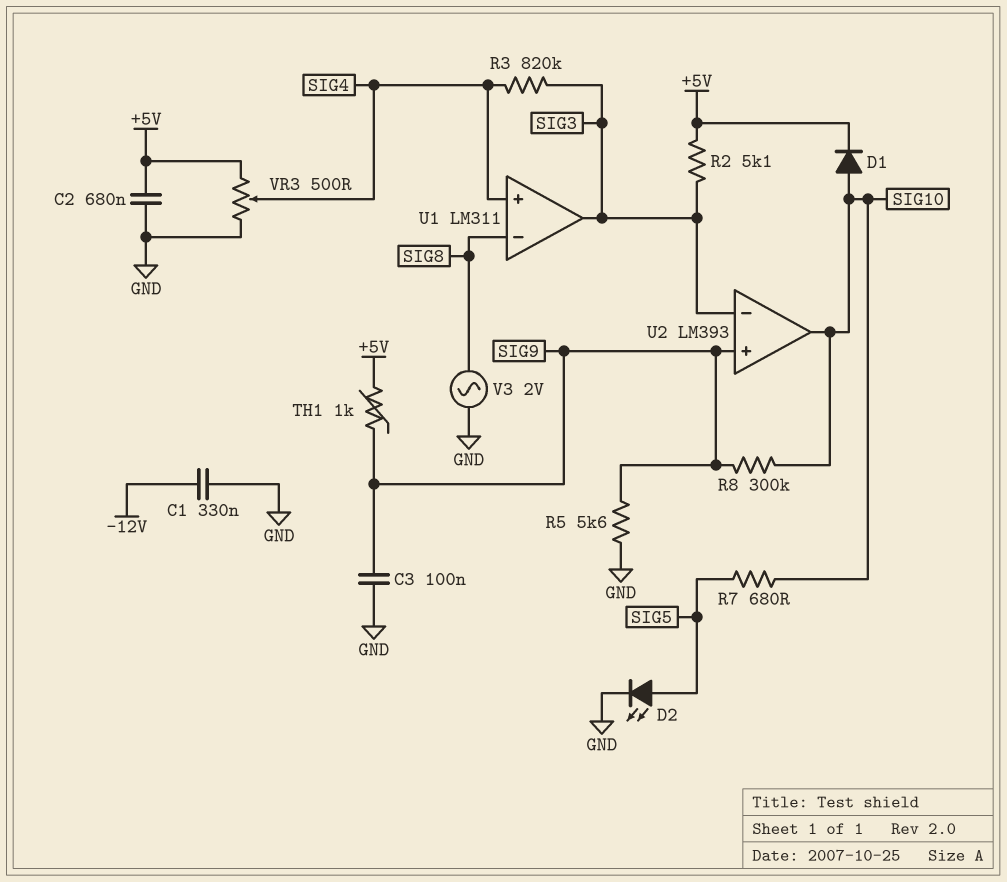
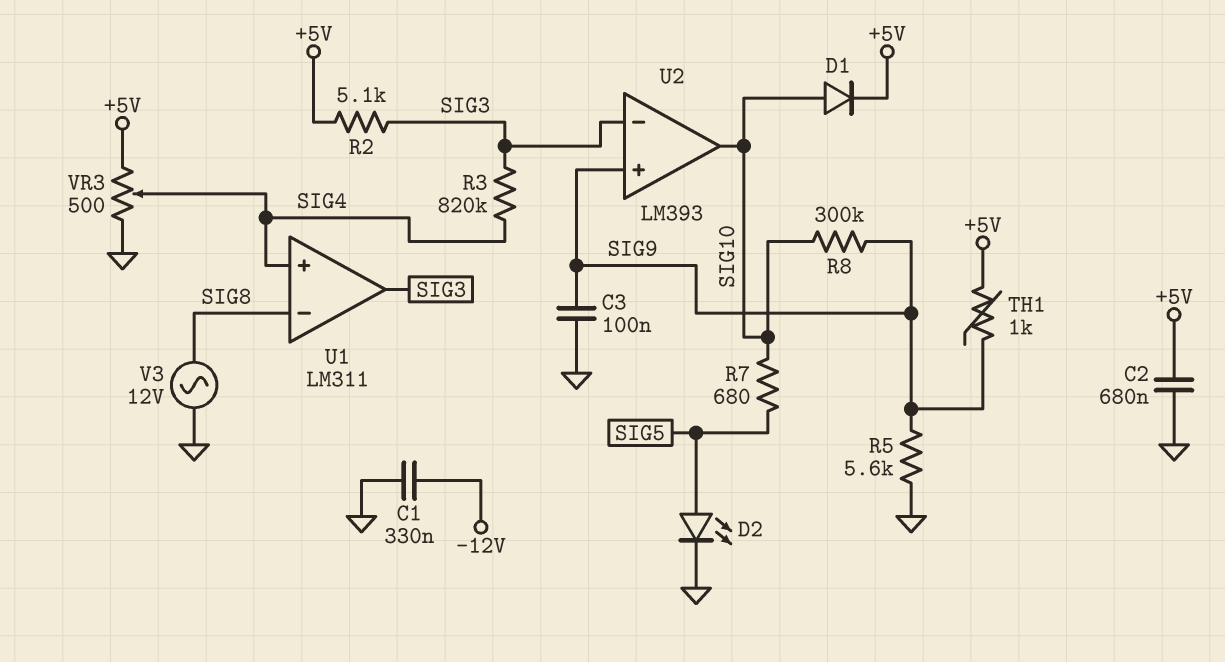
V3: AC 2V (GND, SIG8) -> AC 12V (GND, SIG8)

